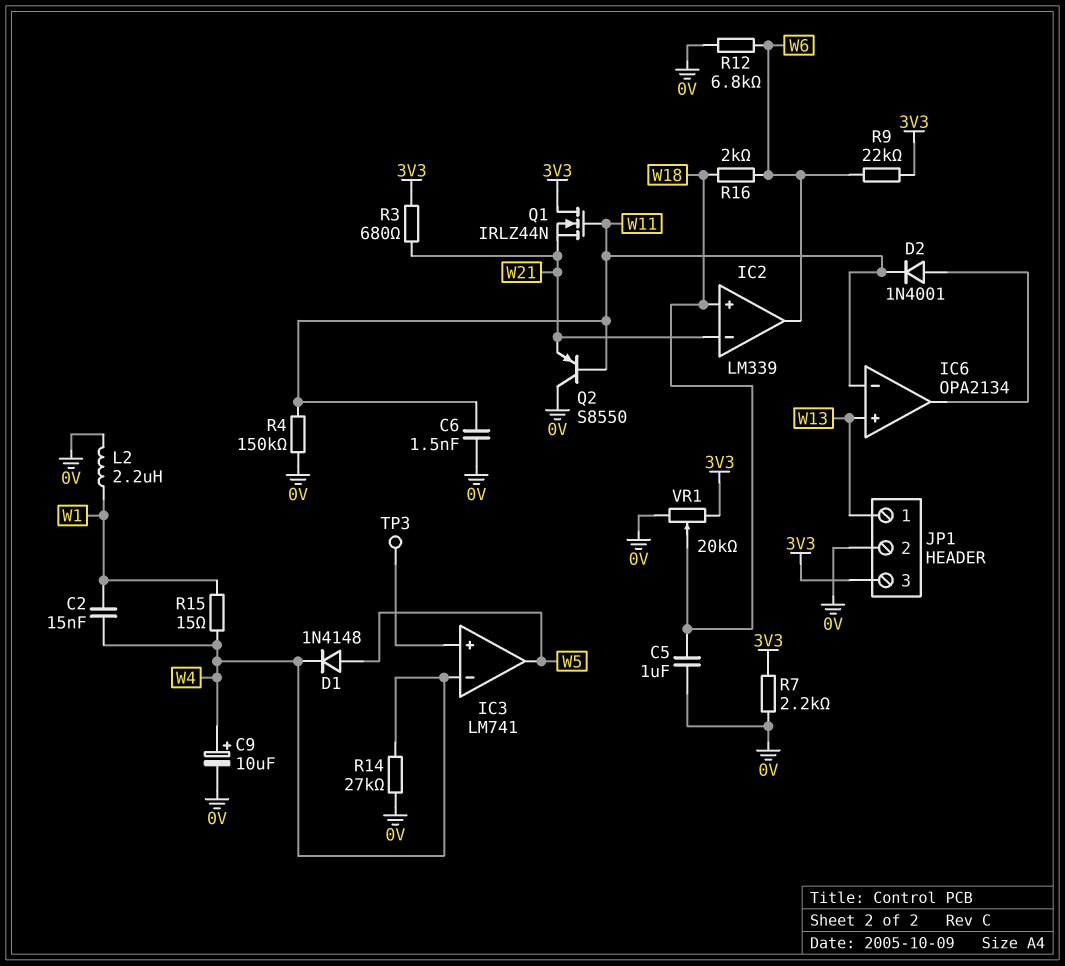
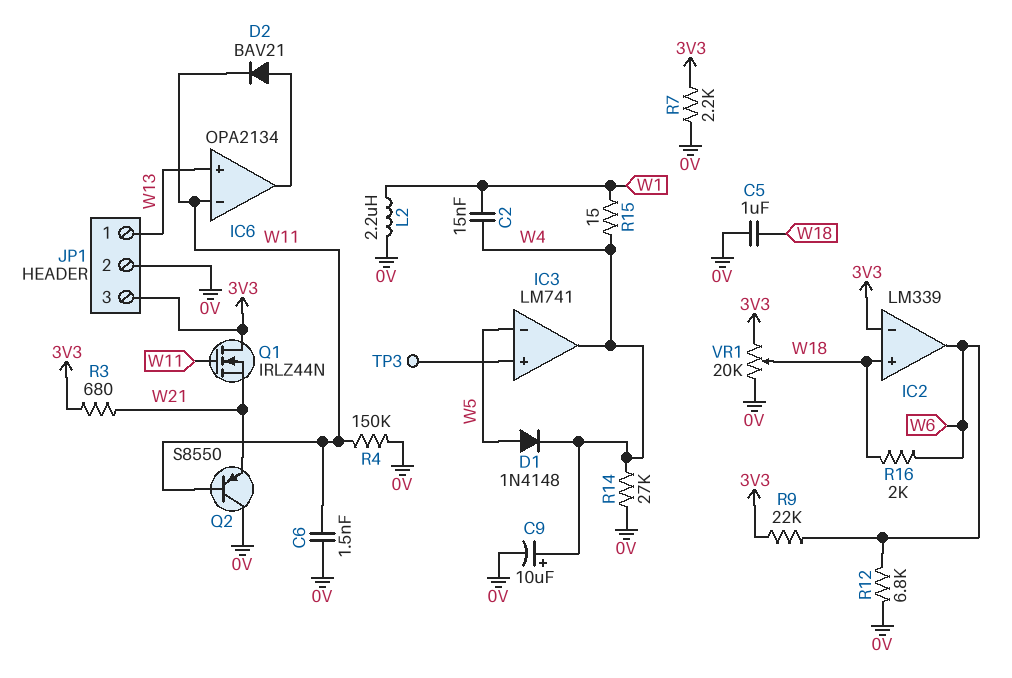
D2: diode 1N4001 (A IC6/out, K W11) -> diode BAV21 (A IC6/out, K W11)
IC2 pin in-: W21 -> 3V3
IC3 pin in-: W4 -> W5
IC3 pin out: W5 -> W4

